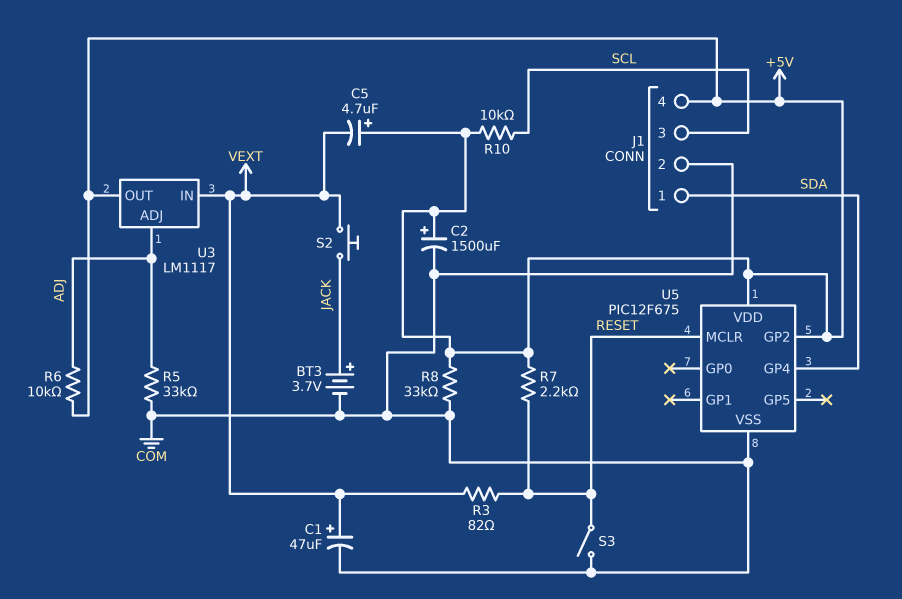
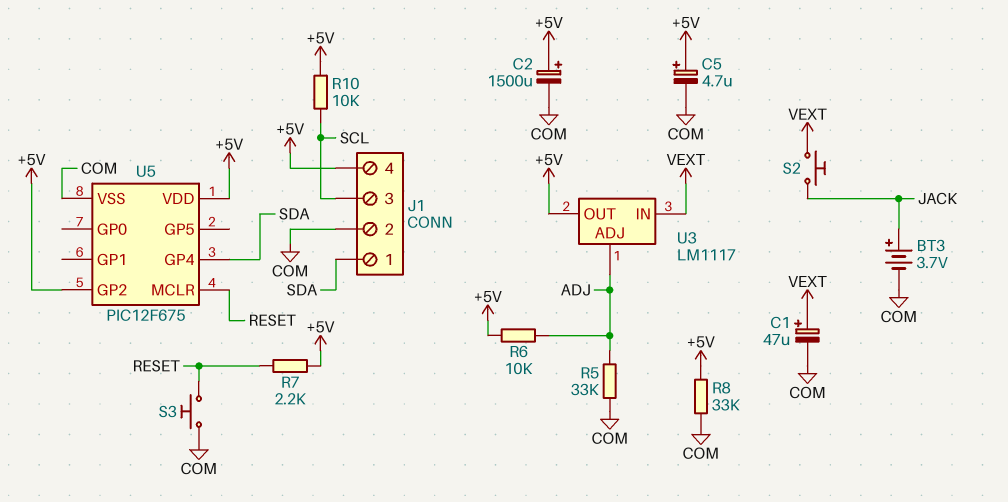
C5: 4.7uF (plus +5V, minus VEXT) -> 4.7uF (plus +5V, minus COM)
R3: 82 (RESET, VEXT) -> none
S3: switch (COM, RESET) -> button (COM, RESET)

